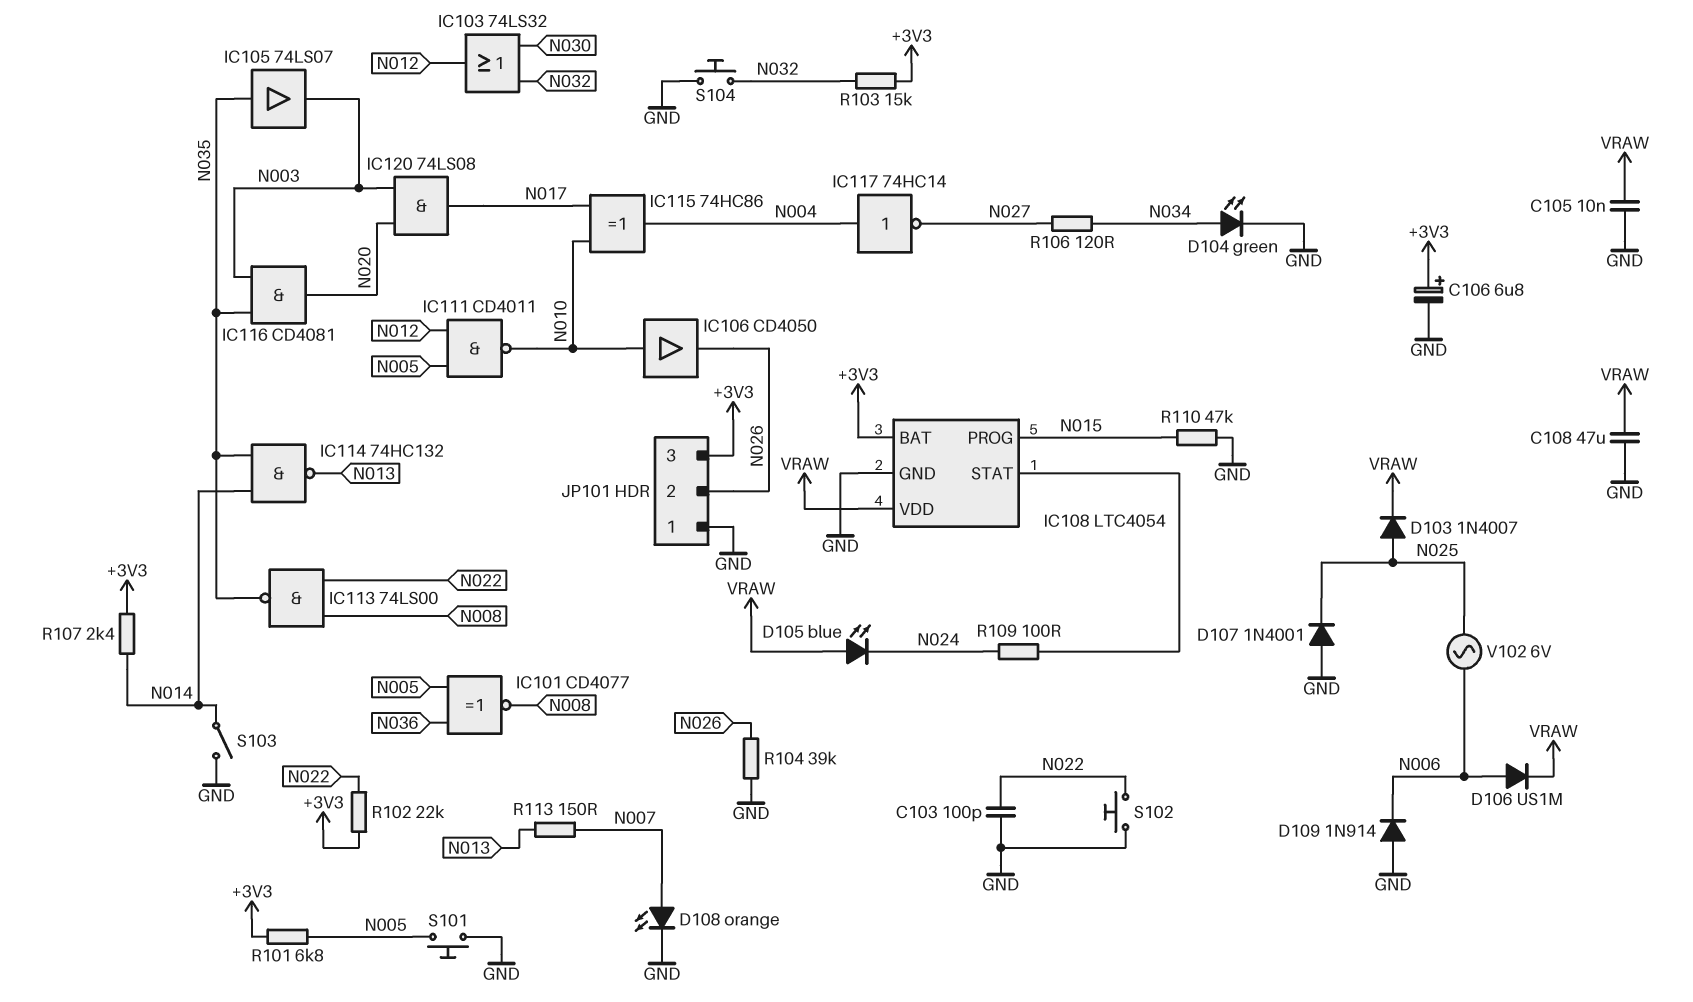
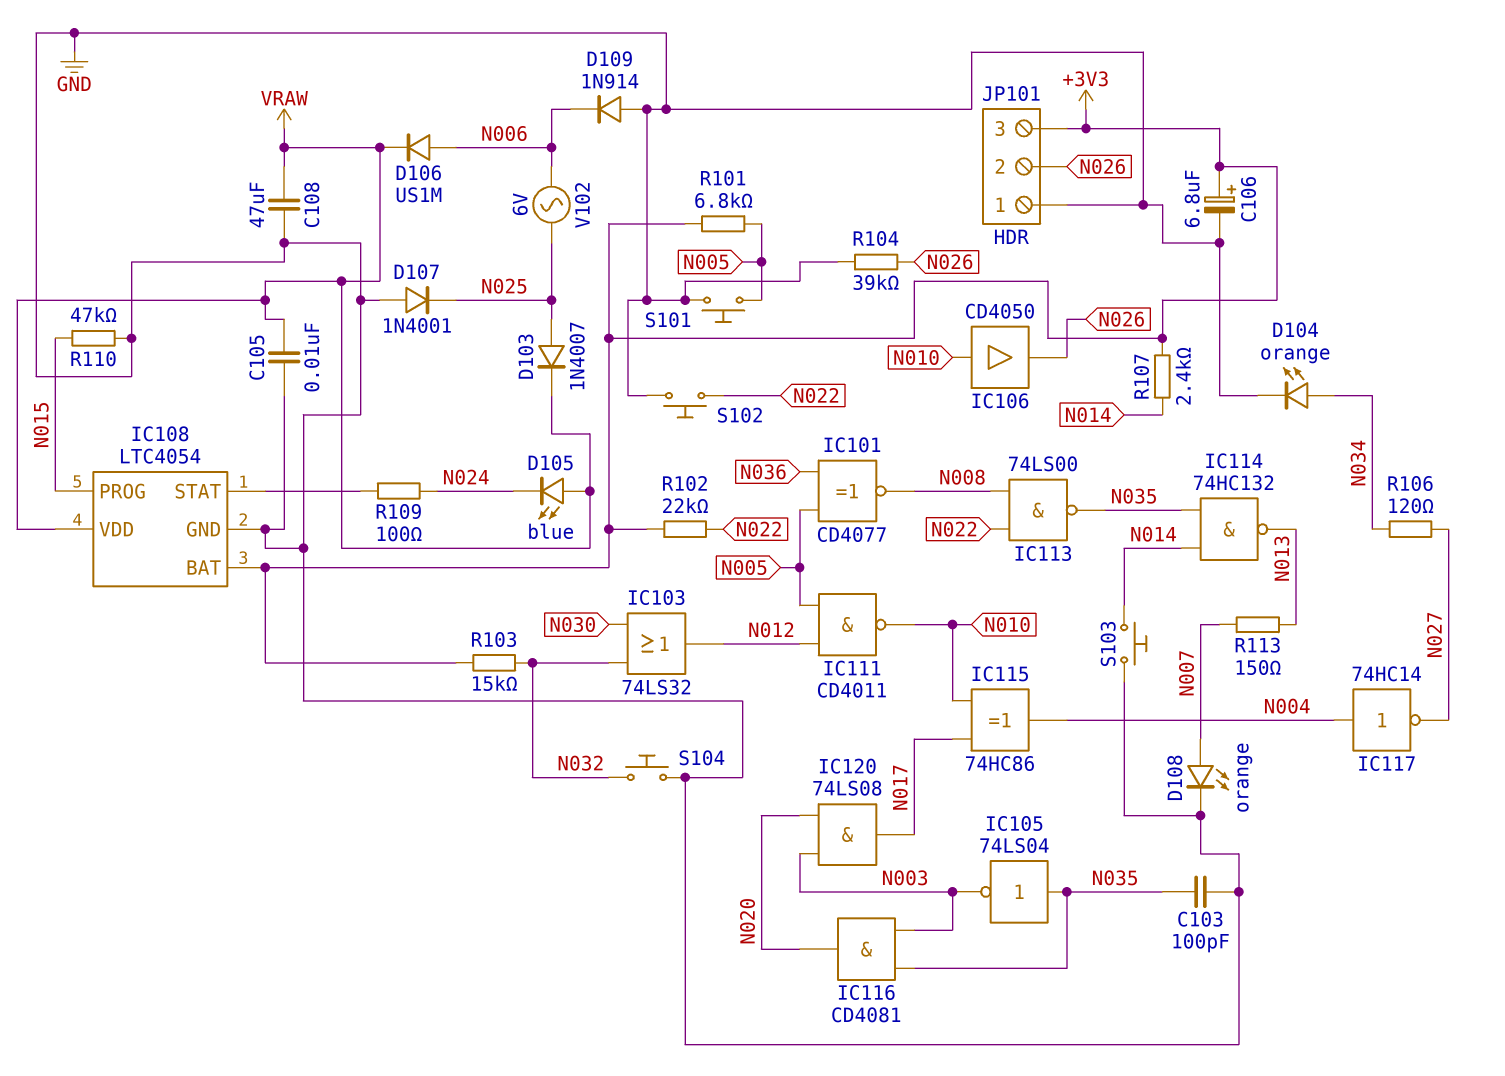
C103: 100pF (GND, N022) -> 100pF (GND, N035)
D104: LED green (A N034, K GND) -> LED orange (A N034, K GND)
IC105: buffer 74LS07 (in N035, out N003) -> NOT 74LS04 (in N035, out N003)
S103: switch (GND, N014) -> button (GND, N014)

